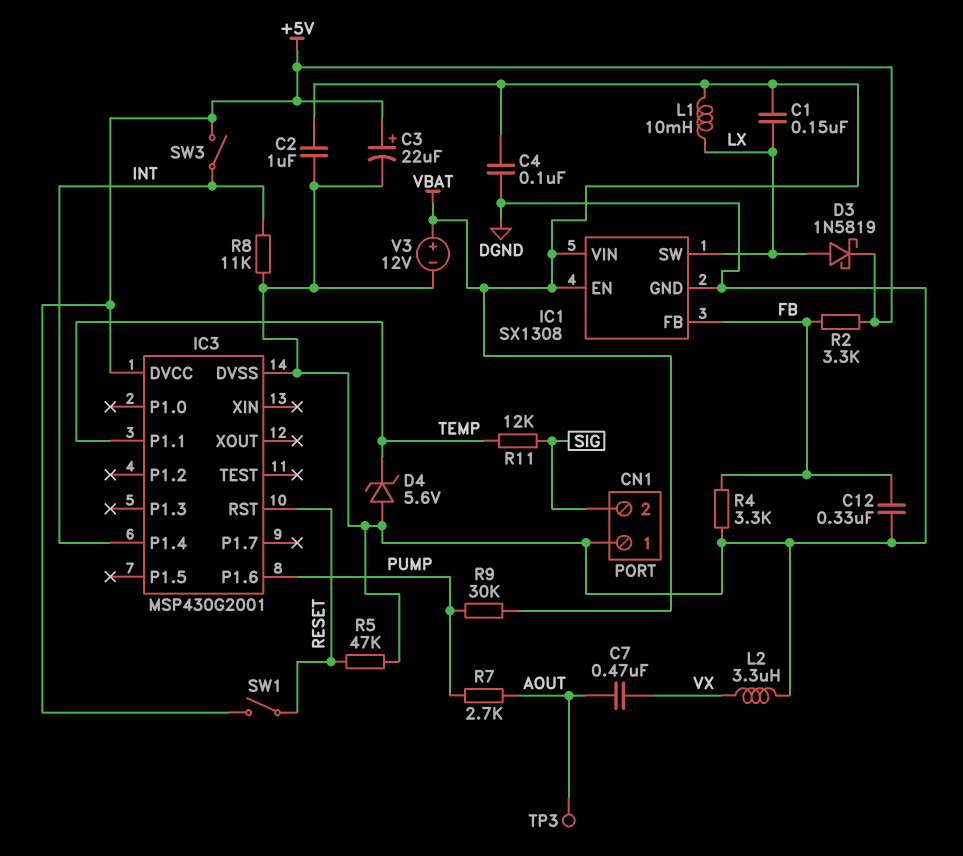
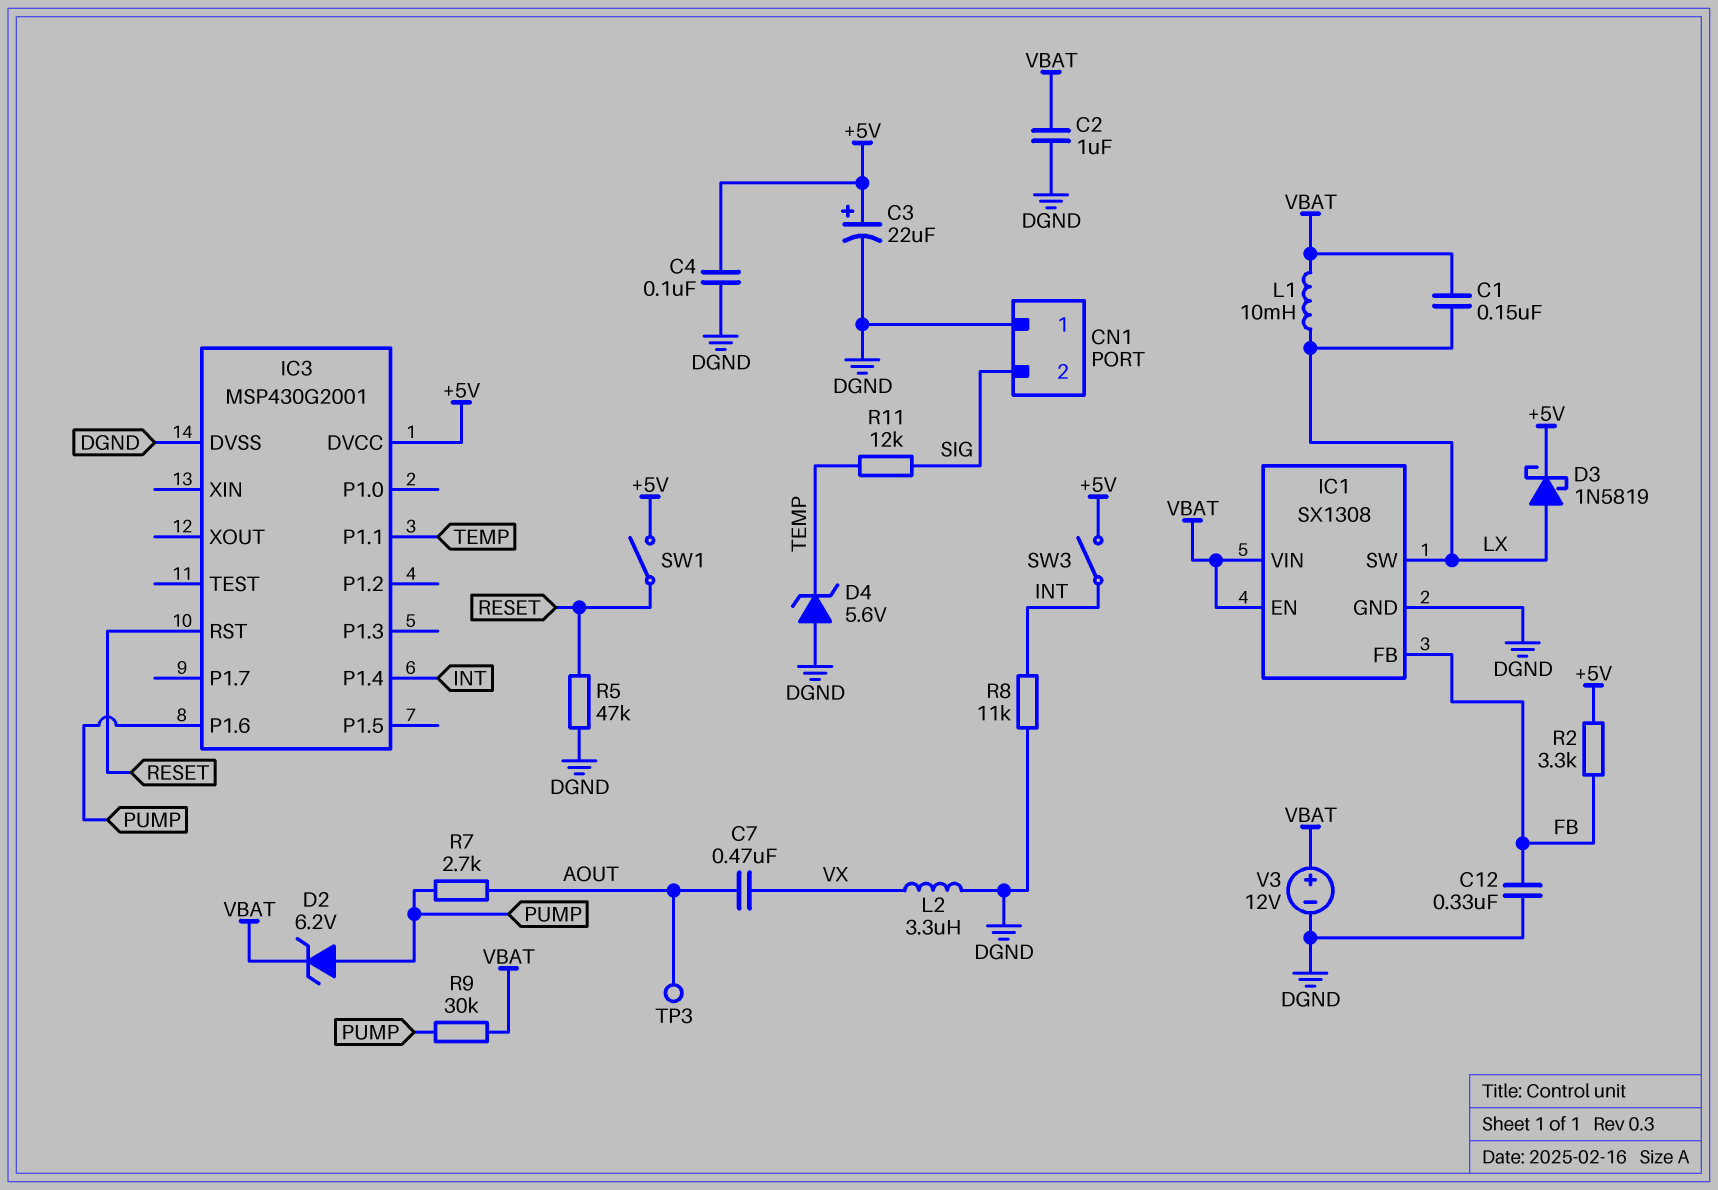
C4: 100nF (DGND, VBAT) -> 100nF (+5V, DGND)
D2: none -> zener 6.2V (A PUMP, K VBAT)
R4: 3.3k (DGND, FB) -> none

